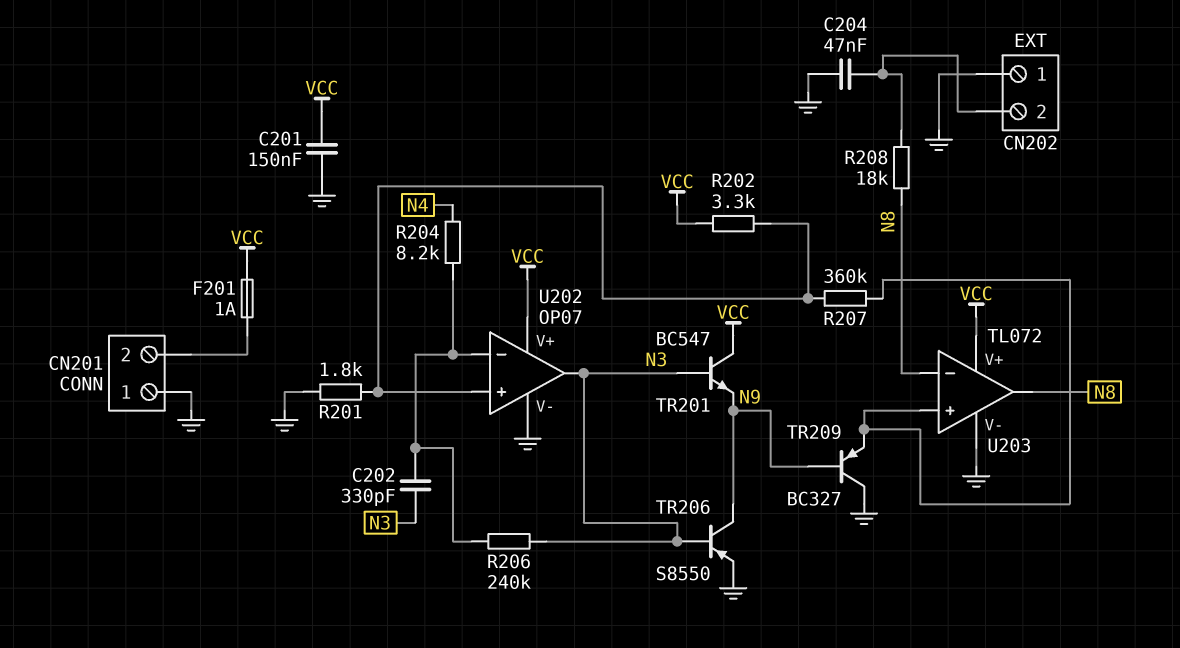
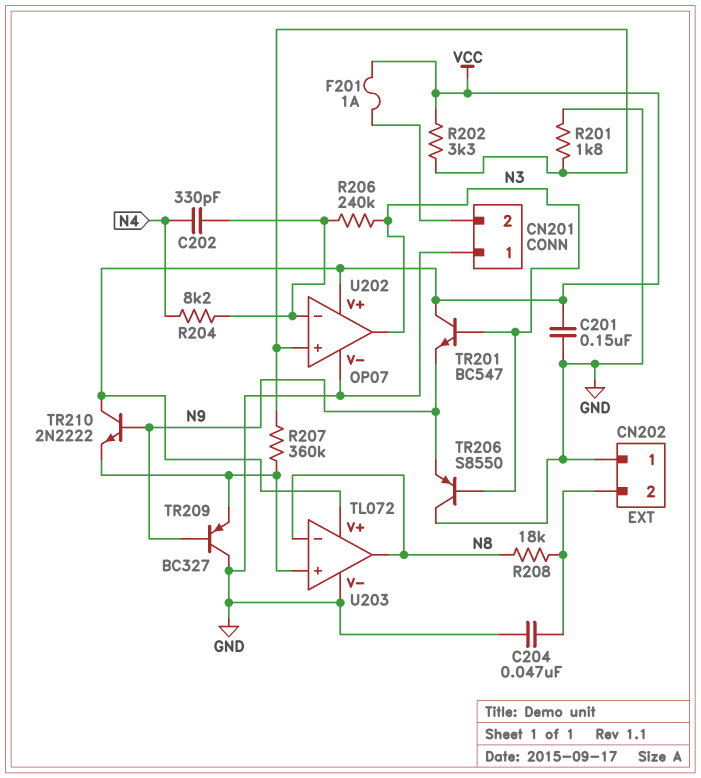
C202: 330pF (N3, U202/in-) -> 330pF (N4, U202/in-)
TR206: PNP S8550 (B N3, C N9, E GND) -> PNP S8550 (B N3, C GND, E N9)
TR210: none -> NPN 2N2222 (B N9, C VCC, E U203/in+)

